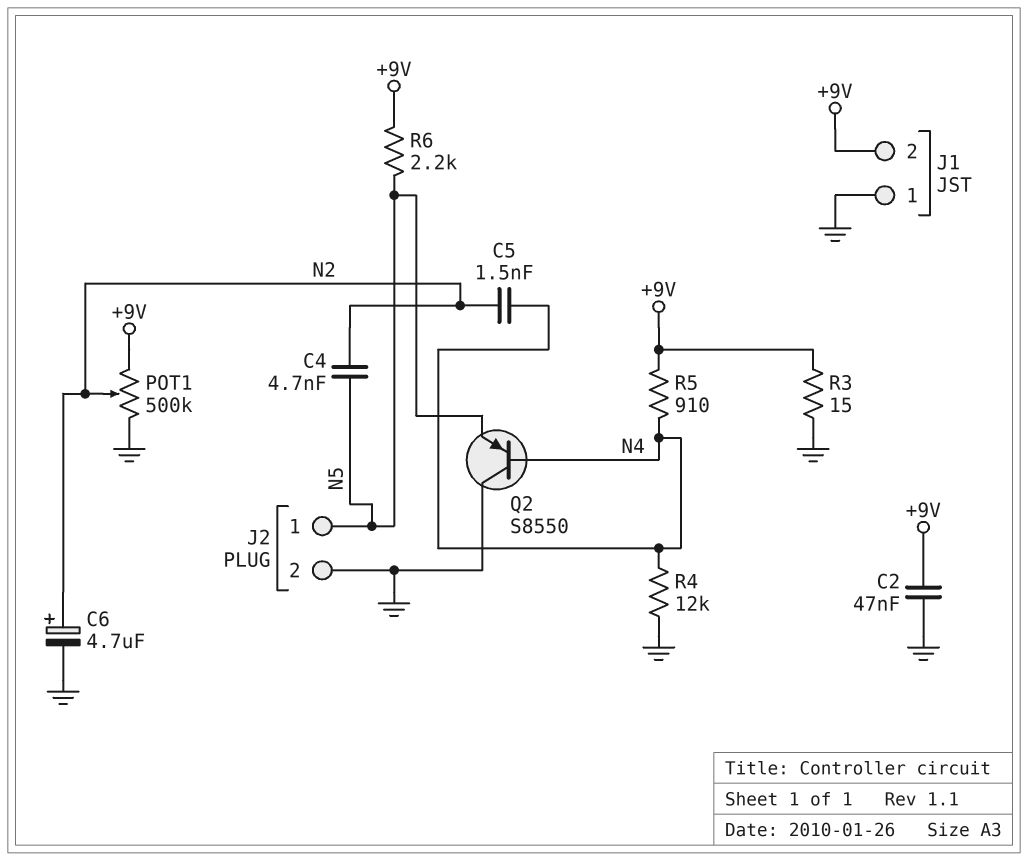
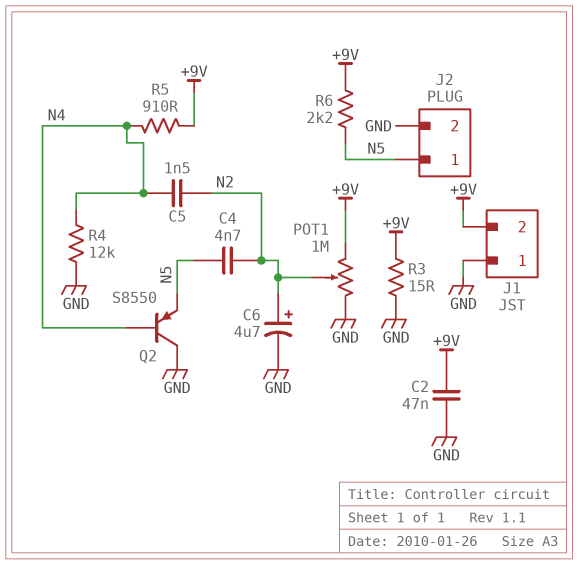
POT1: 500k (+9V, GND, wiper N2) -> 1M (+9V, GND, wiper N2)

